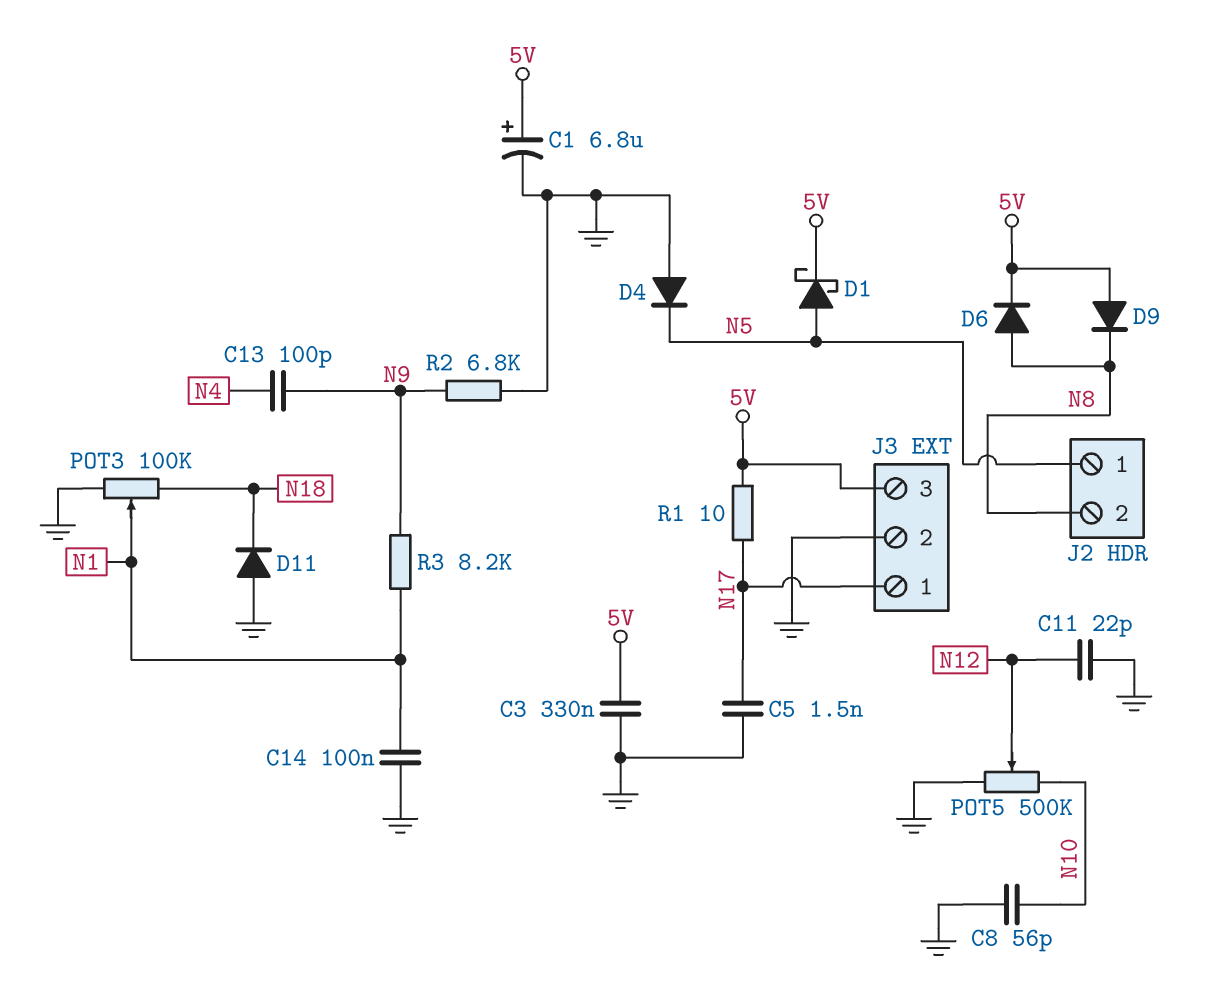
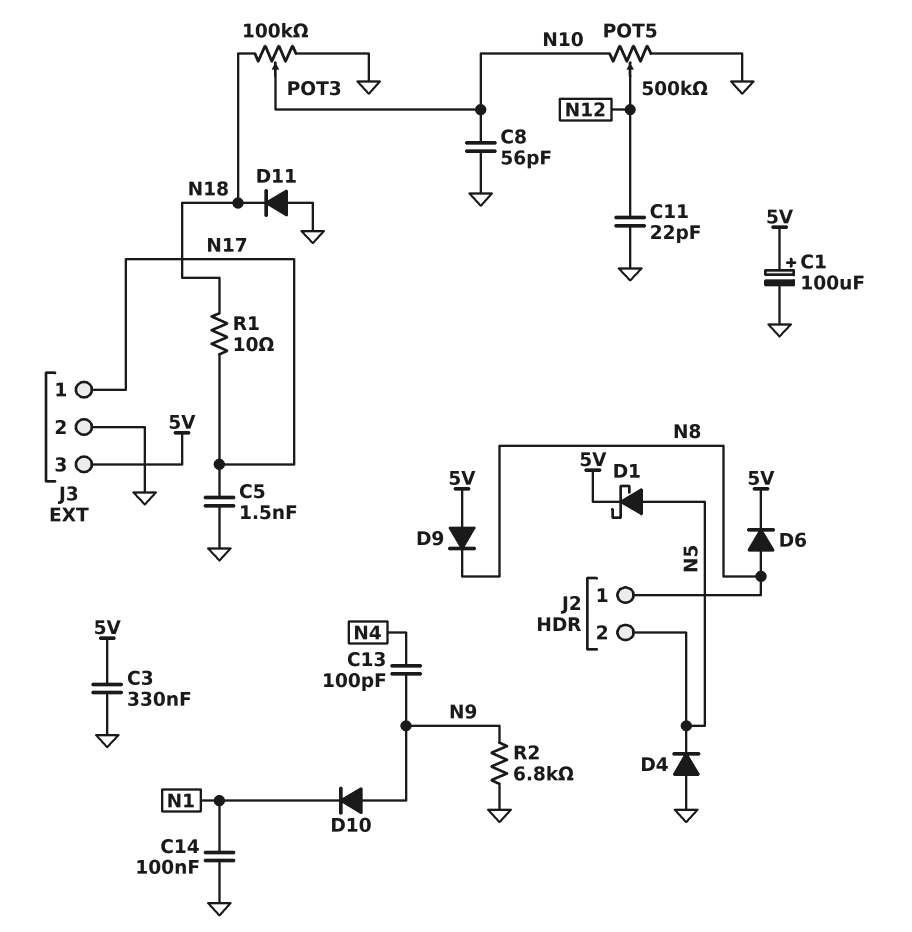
C1: 6.8uF (plus 5V, minus GND) -> 100uF (plus 5V, minus GND)
D10: none -> diode (A N9, K N1)
J2 pin 1: N5 -> N8
J2 pin 2: N8 -> N5
POT3: 100k (GND, N18, wiper N1) -> 100k (GND, N18, wiper N10)
R1: 10 (5V, N17) -> 10 (N17, N18)
R3: 8.2k (N1, N9) -> none

